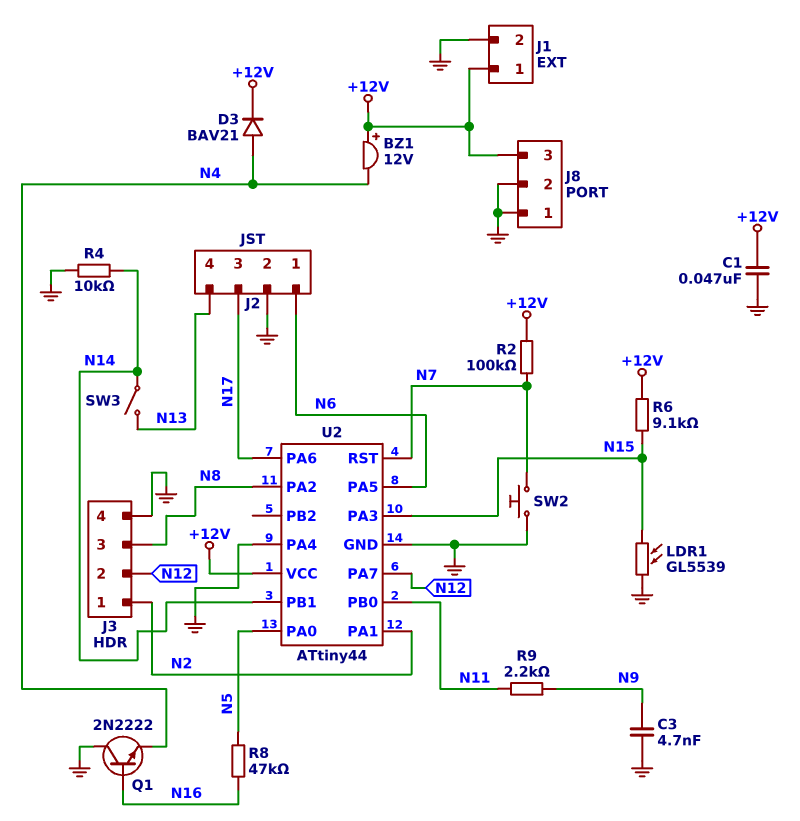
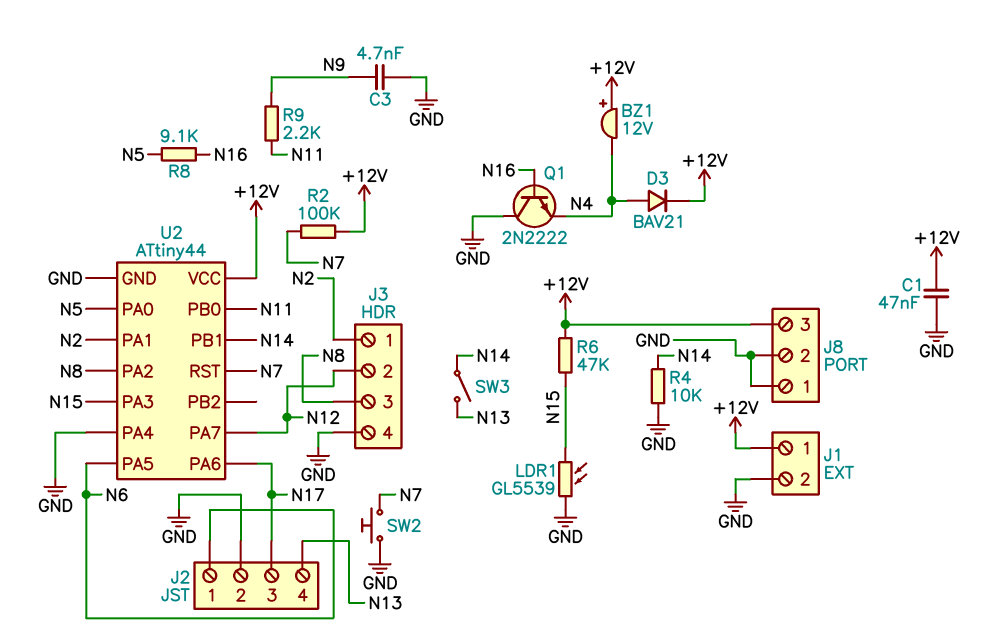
R6: 9.1k (+12V, N15) -> 47k (+12V, N15)
R8: 47k (N5, N16) -> 9.1k (N5, N16)

